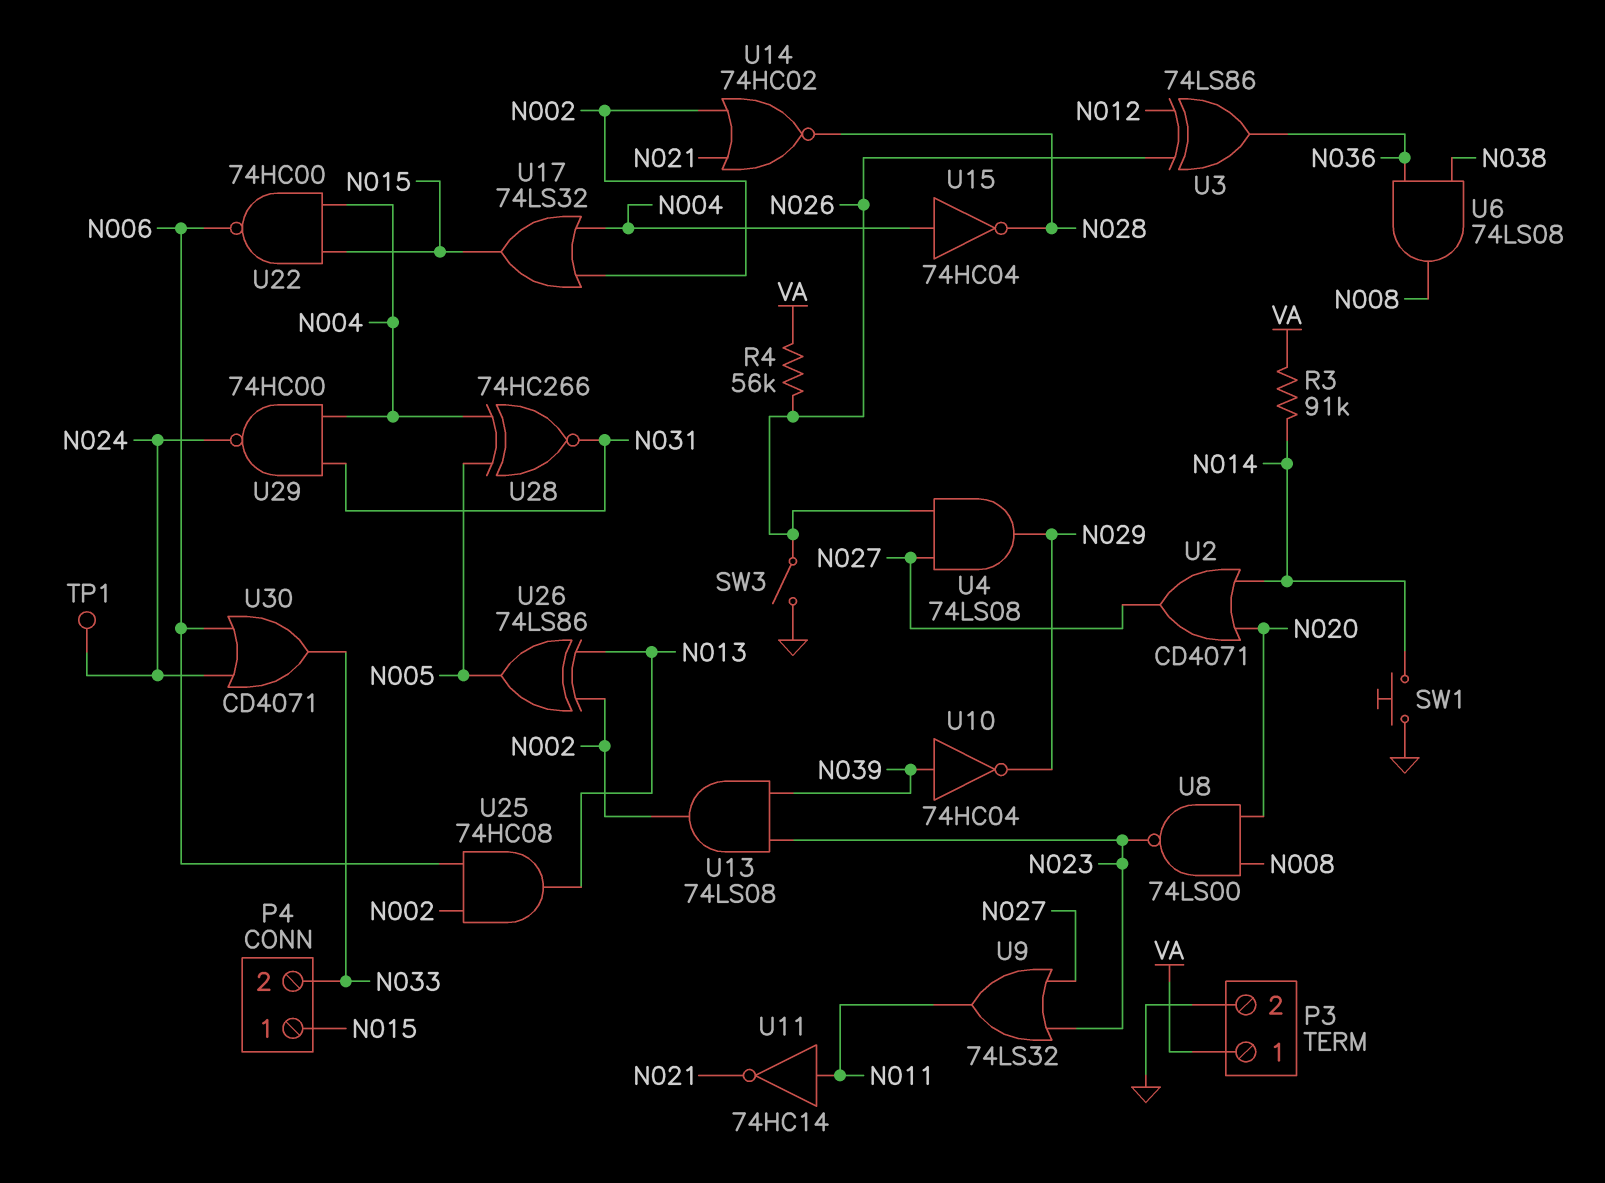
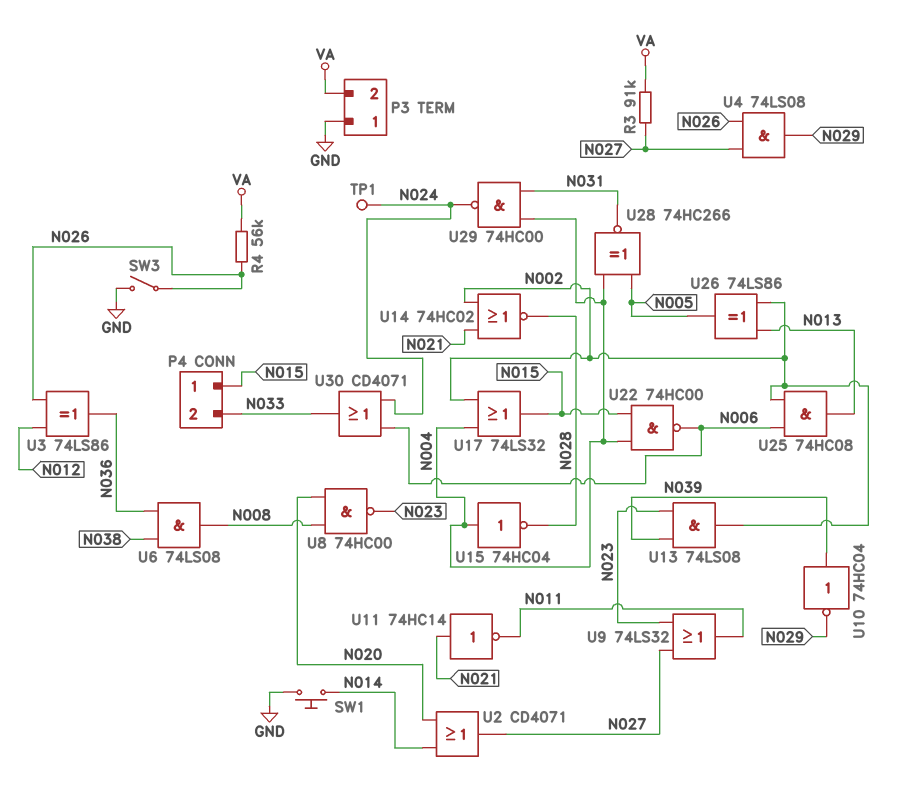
P3 pin 1: VA -> GND
P3 pin 2: GND -> VA
R3: 91k (N014, VA) -> 91k (N027, VA)
U8: NAND 74LS00 (in N008, in N020, out N023) -> NAND 74HC00 (in N008, in N020, out N023)
U11: NOT 74HC14 (in N011, out N021) -> NOT 74HC14 (in N021, out N011)

